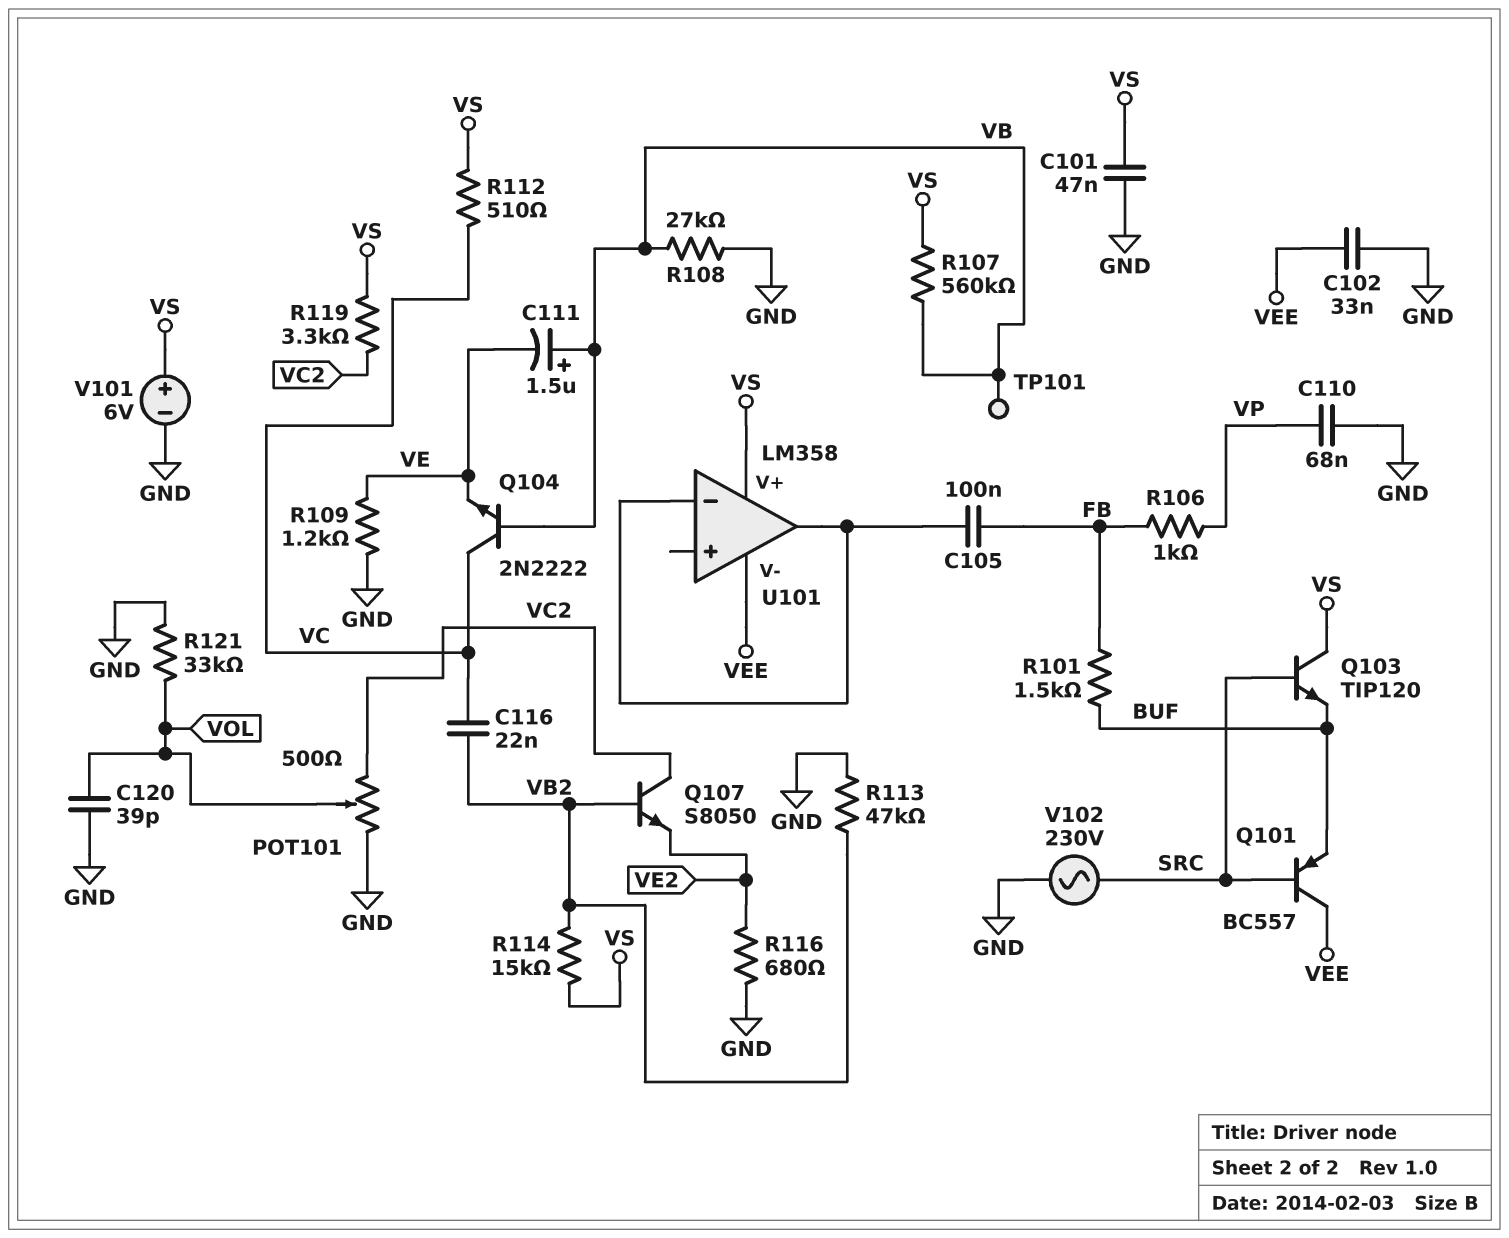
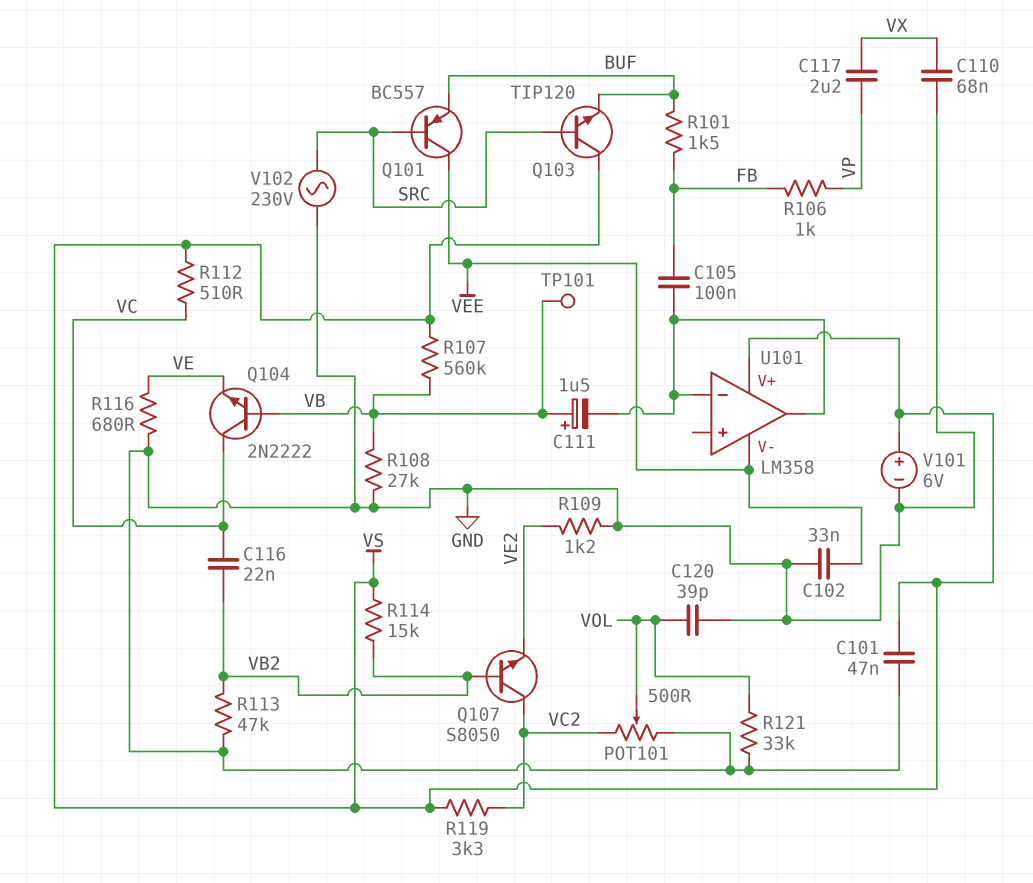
C110: 68nF (GND, VP) -> 68nF (GND, VX)
C111: 1.5uF (plus VB, minus VE) -> 1.5uF (plus VB, minus U101/in-)
C117: none -> 2.2uF (VP, VX)
R109: 1.2k (GND, VE) -> 1.2k (GND, VE2)
R116: 680 (GND, VE2) -> 680 (GND, VE)

